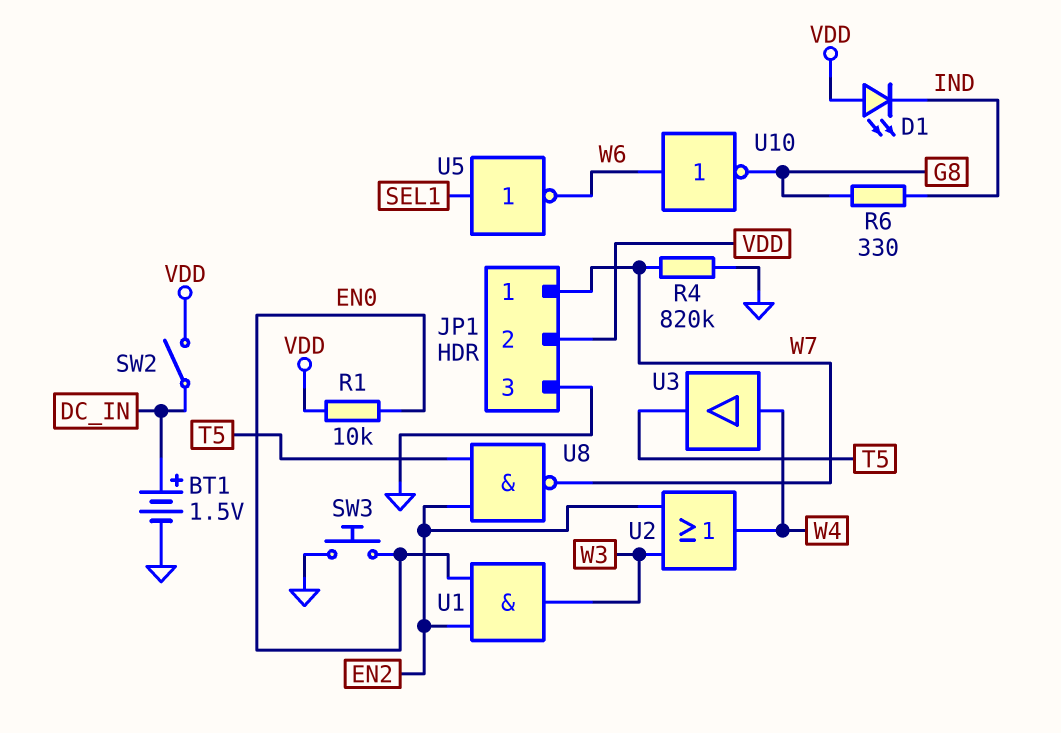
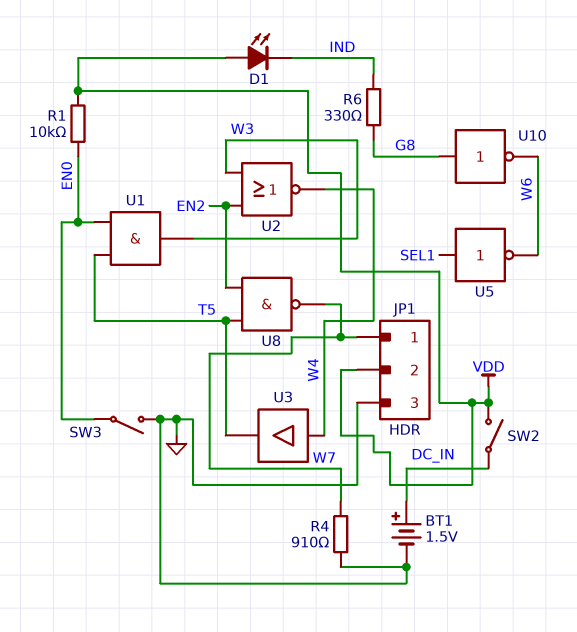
R4: 820k (GND, W7) -> 910 (GND, W7)
SW3: button (EN0, GND) -> switch (EN0, GND)
U1: AND (in EN0, in EN2, out W3) -> AND (in EN0, in T5, out W3)
U2: OR (in EN2, in W3, out W4) -> NOR (in EN2, in W3, out W4)
U10: NOT (in W6, out G8) -> NOT (in G8, out W6)

